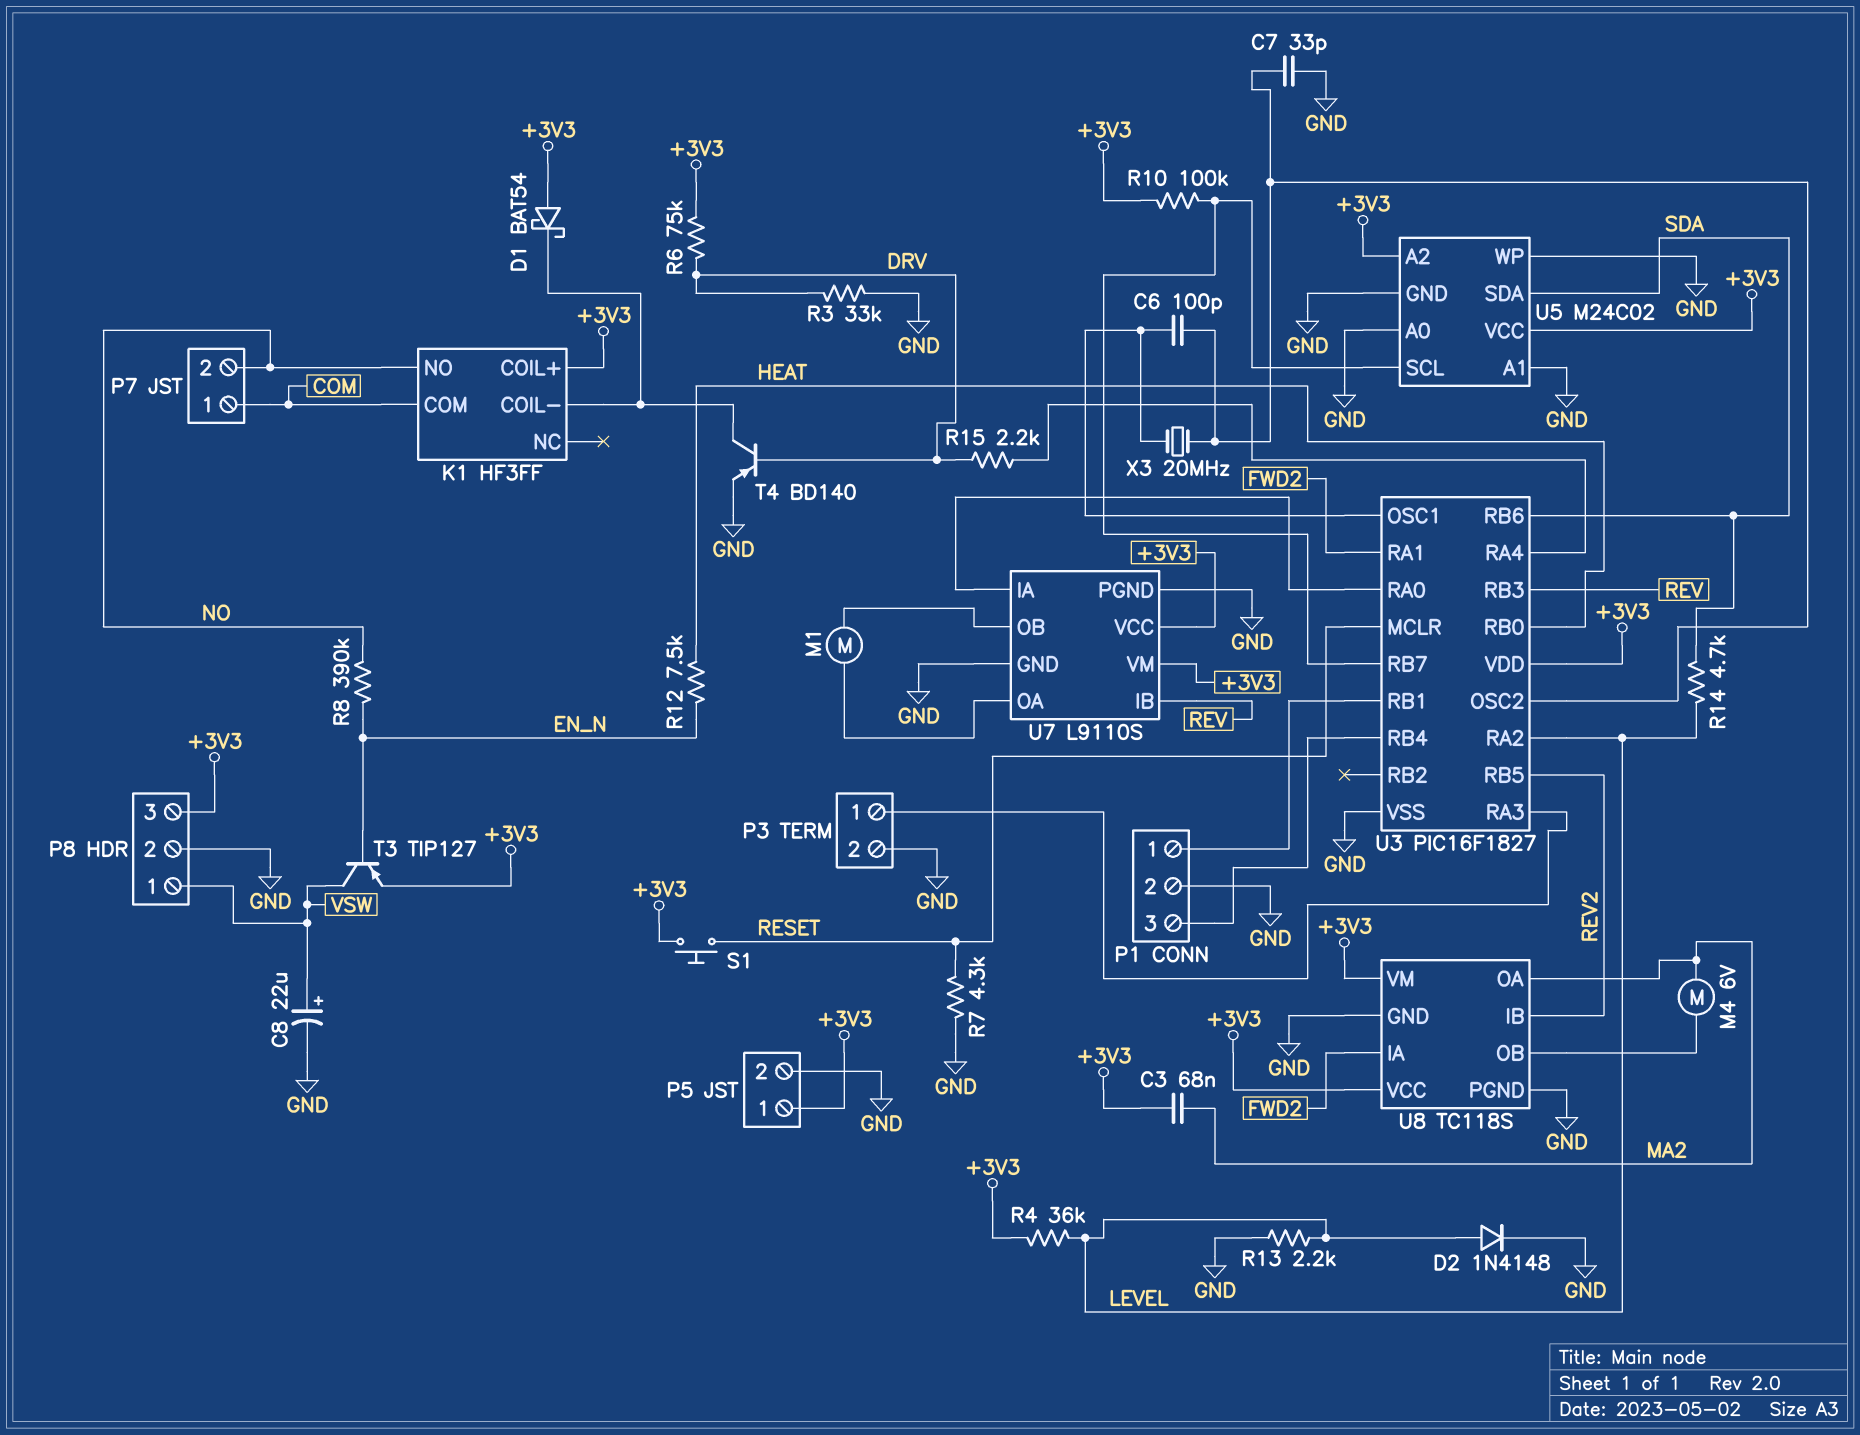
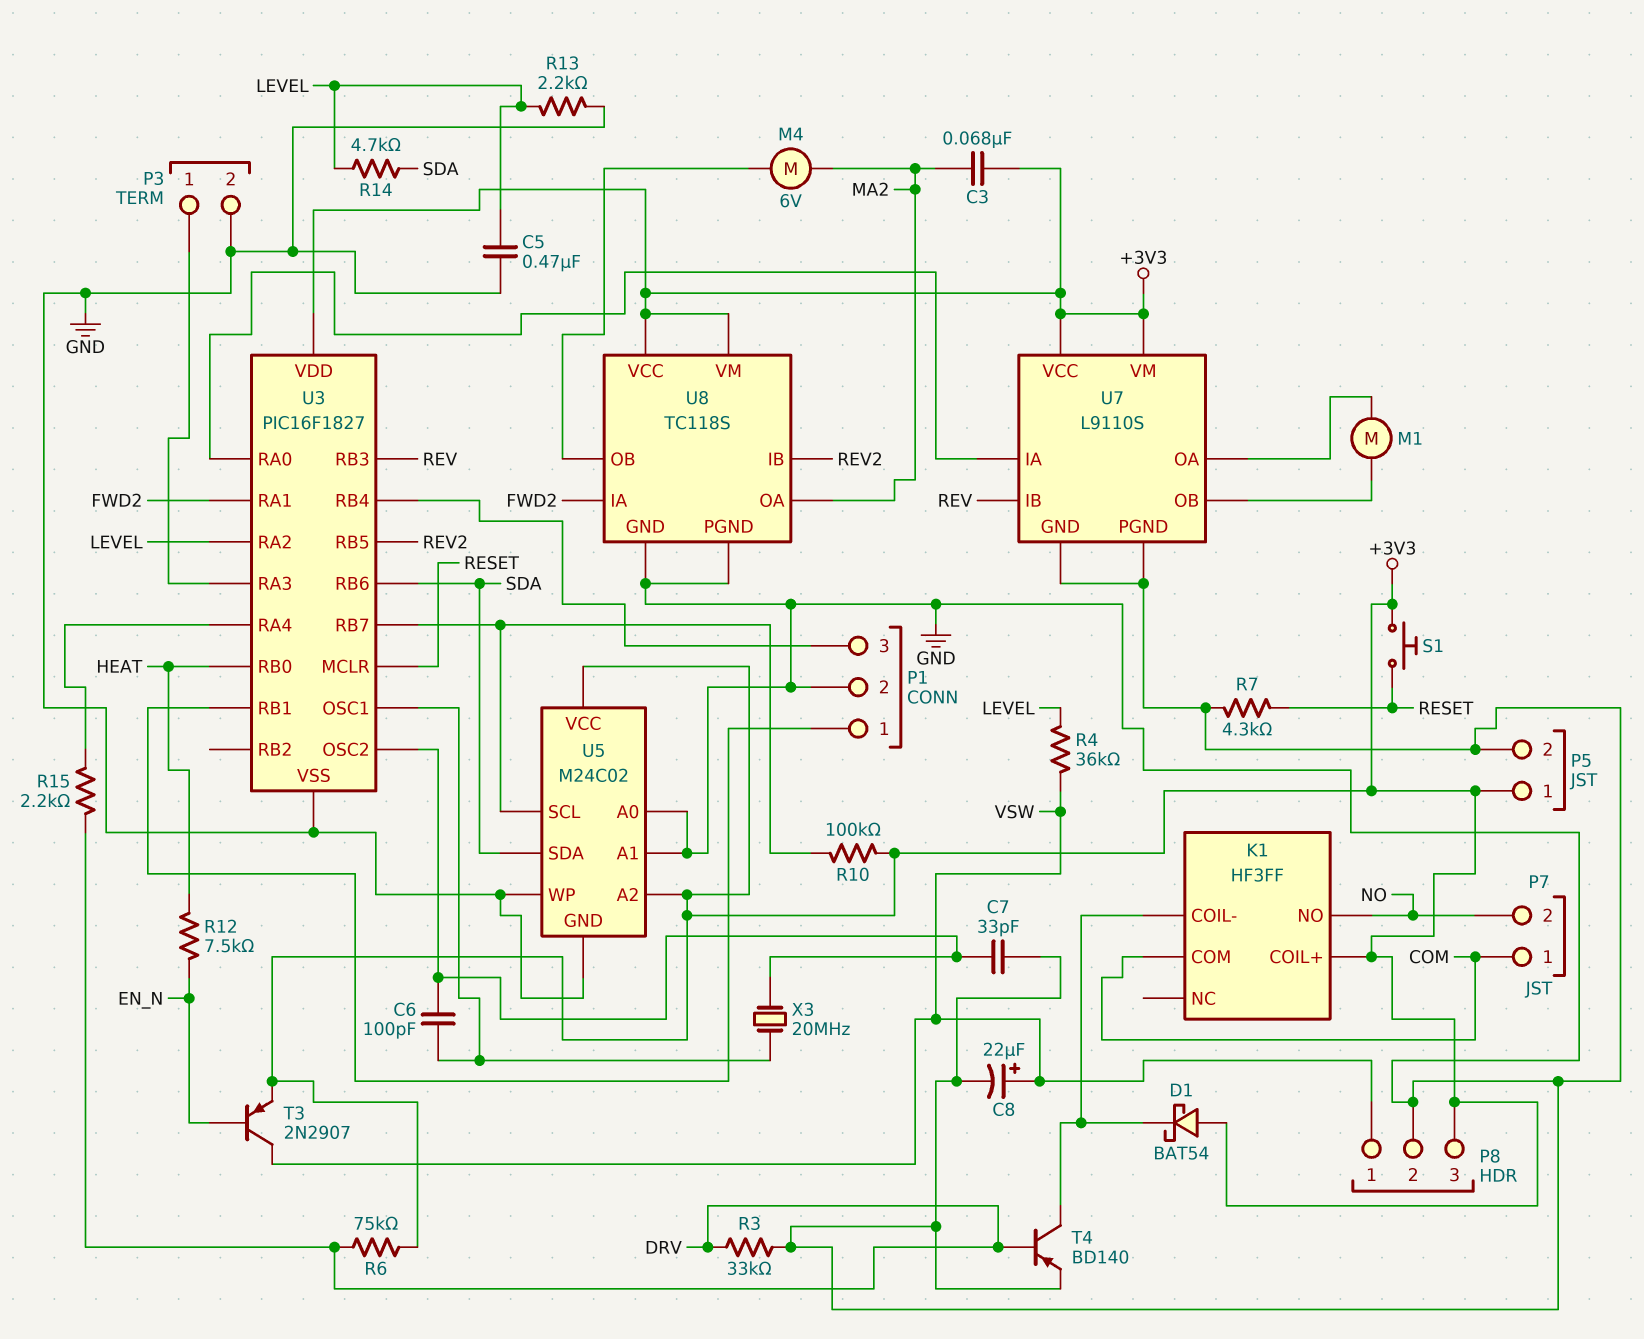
C5: none -> 470nF (GND, LEVEL)
D2: diode 1N4148 (A LEVEL, K GND) -> none
R4: 36k (+3V3, LEVEL) -> 36k (LEVEL, VSW)
R8: 390k (EN_N, NO) -> none
T3: PNP TIP127 (B EN_N, C VSW, E +3V3) -> PNP 2N2907 (B EN_N, C VSW, E +3V3)

